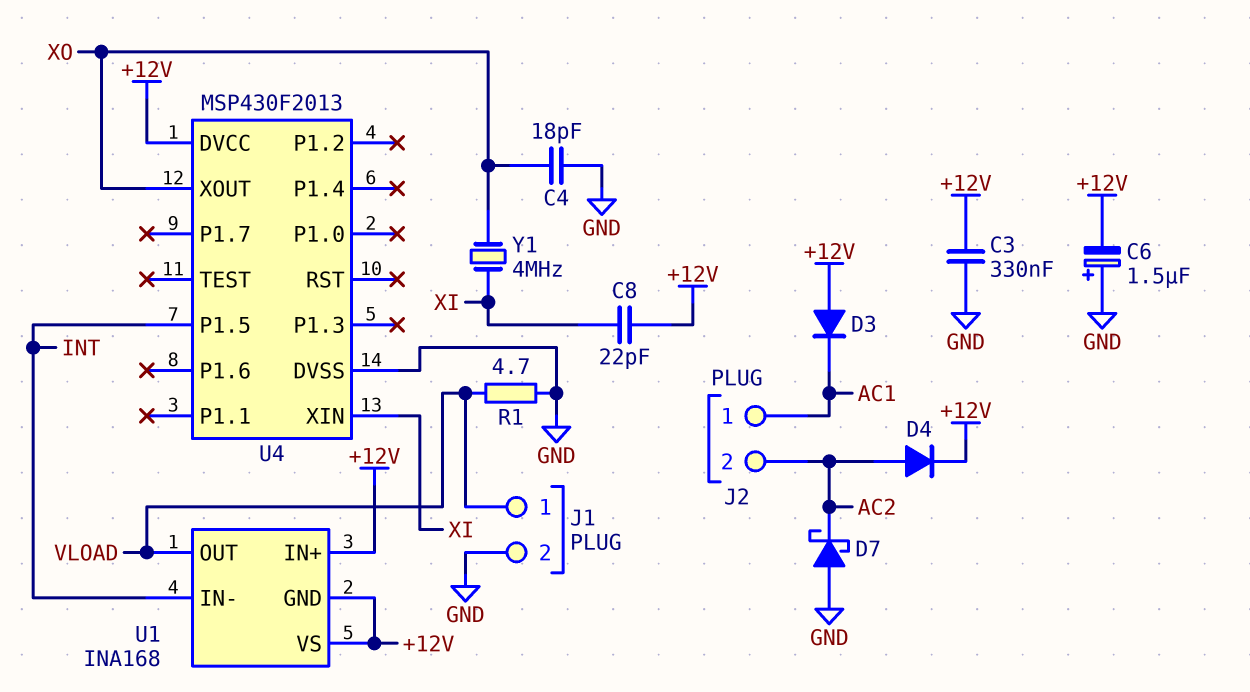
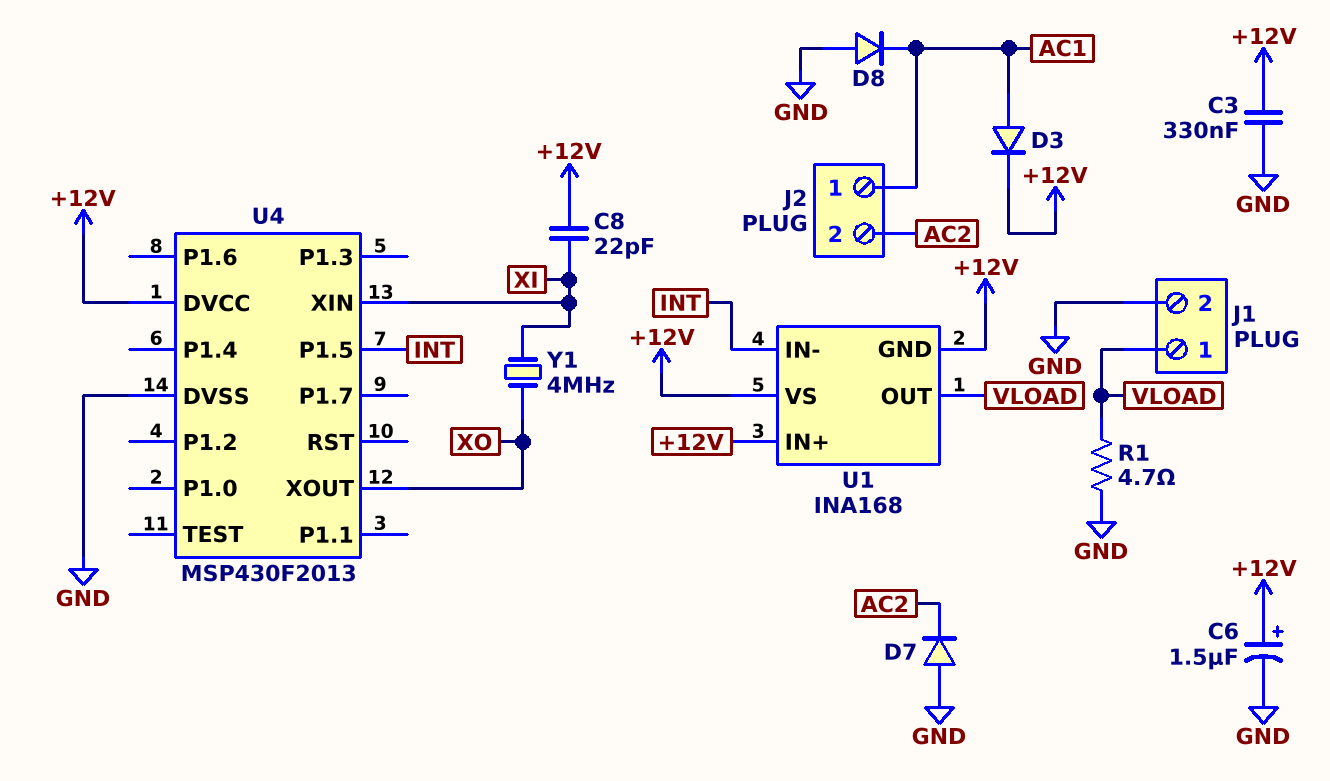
C4: 18pF (GND, XO) -> none
C6: 1.5uF (plus GND, minus +12V) -> 1.5uF (plus +12V, minus GND)
D3: diode (A +12V, K AC1) -> diode (A AC1, K +12V)
D4: diode (A AC2, K +12V) -> none
D7: schottky (A GND, K AC2) -> diode (A GND, K AC2)
D8: none -> diode (A GND, K AC1)

